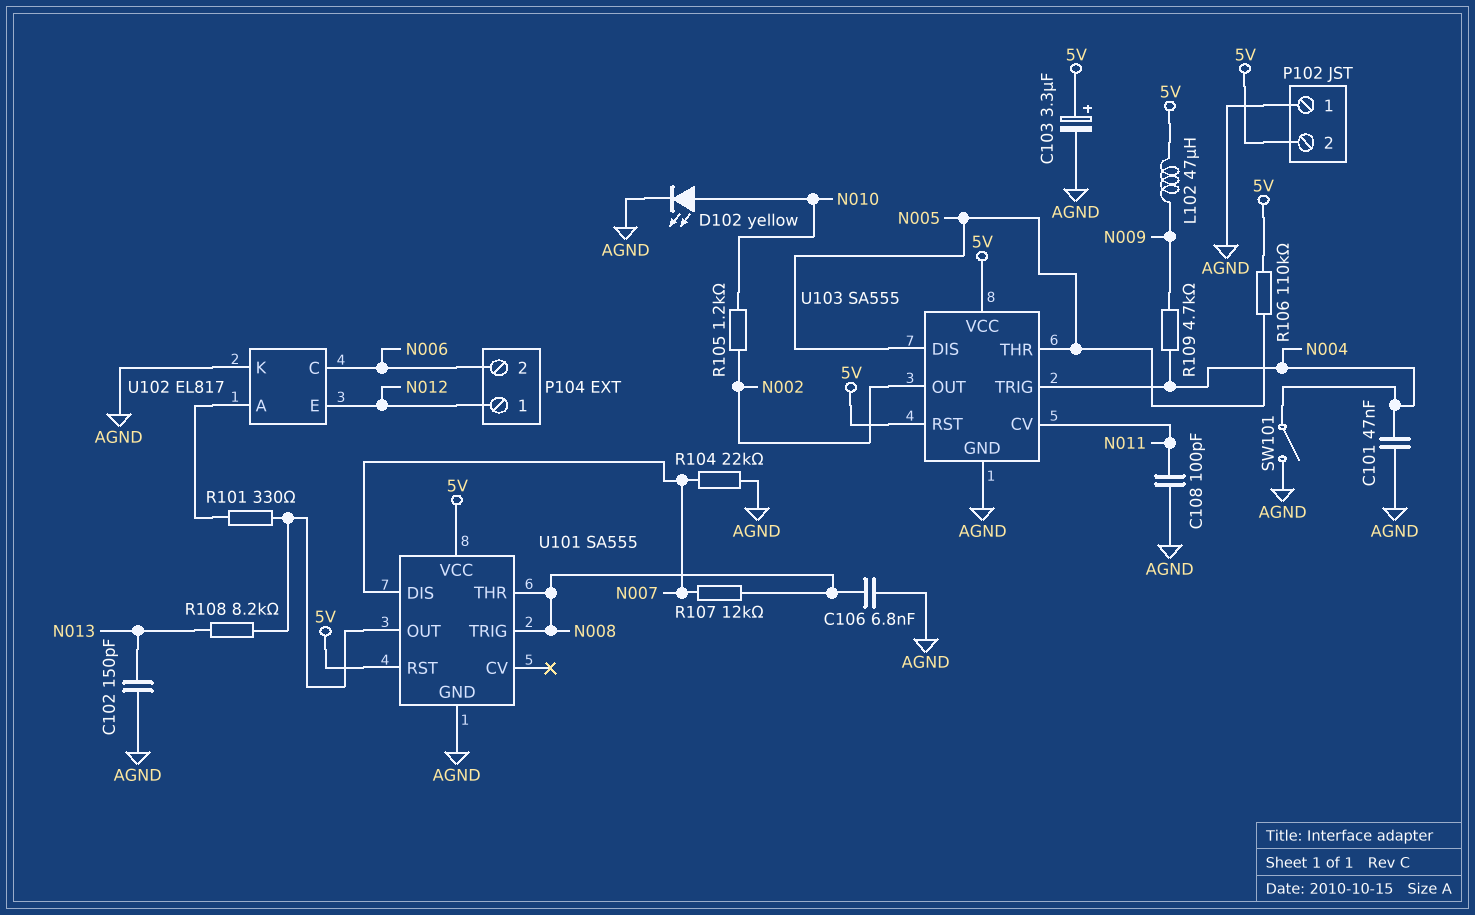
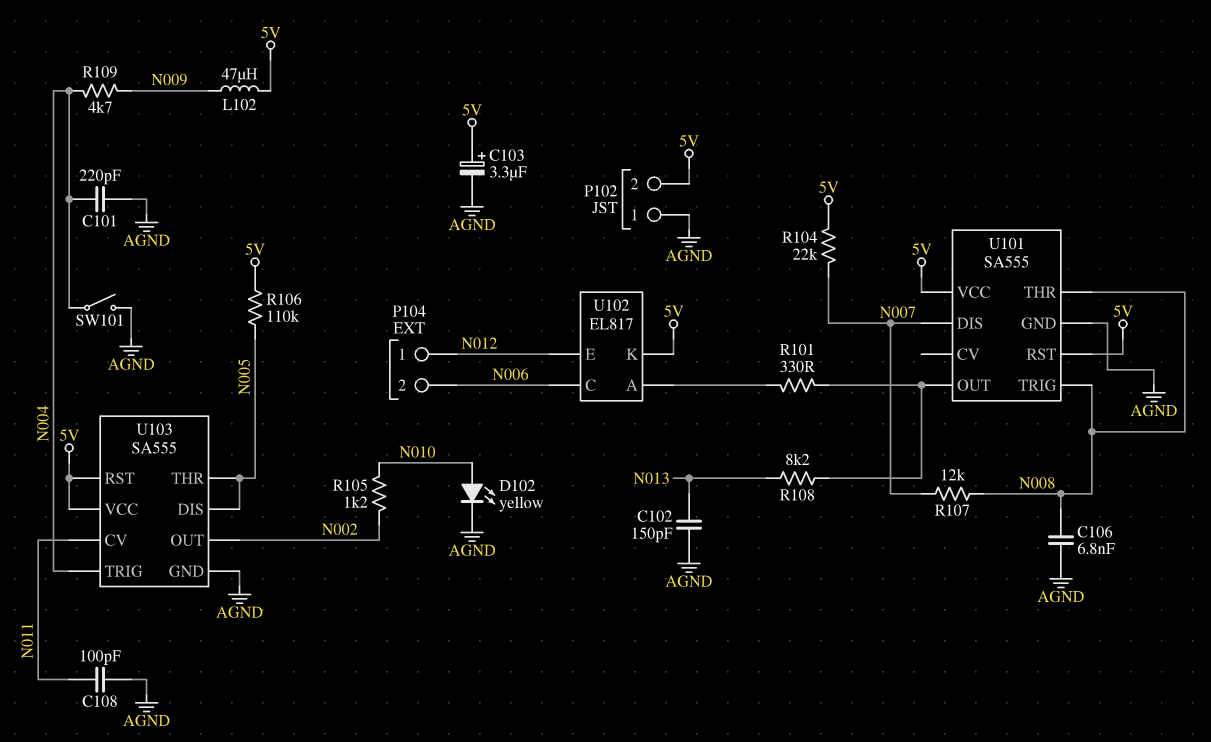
C101: 47nF (AGND, N004) -> 220pF (AGND, N004)
R104: 22k (AGND, N007) -> 22k (5V, N007)
U102 pin K: AGND -> 5V

